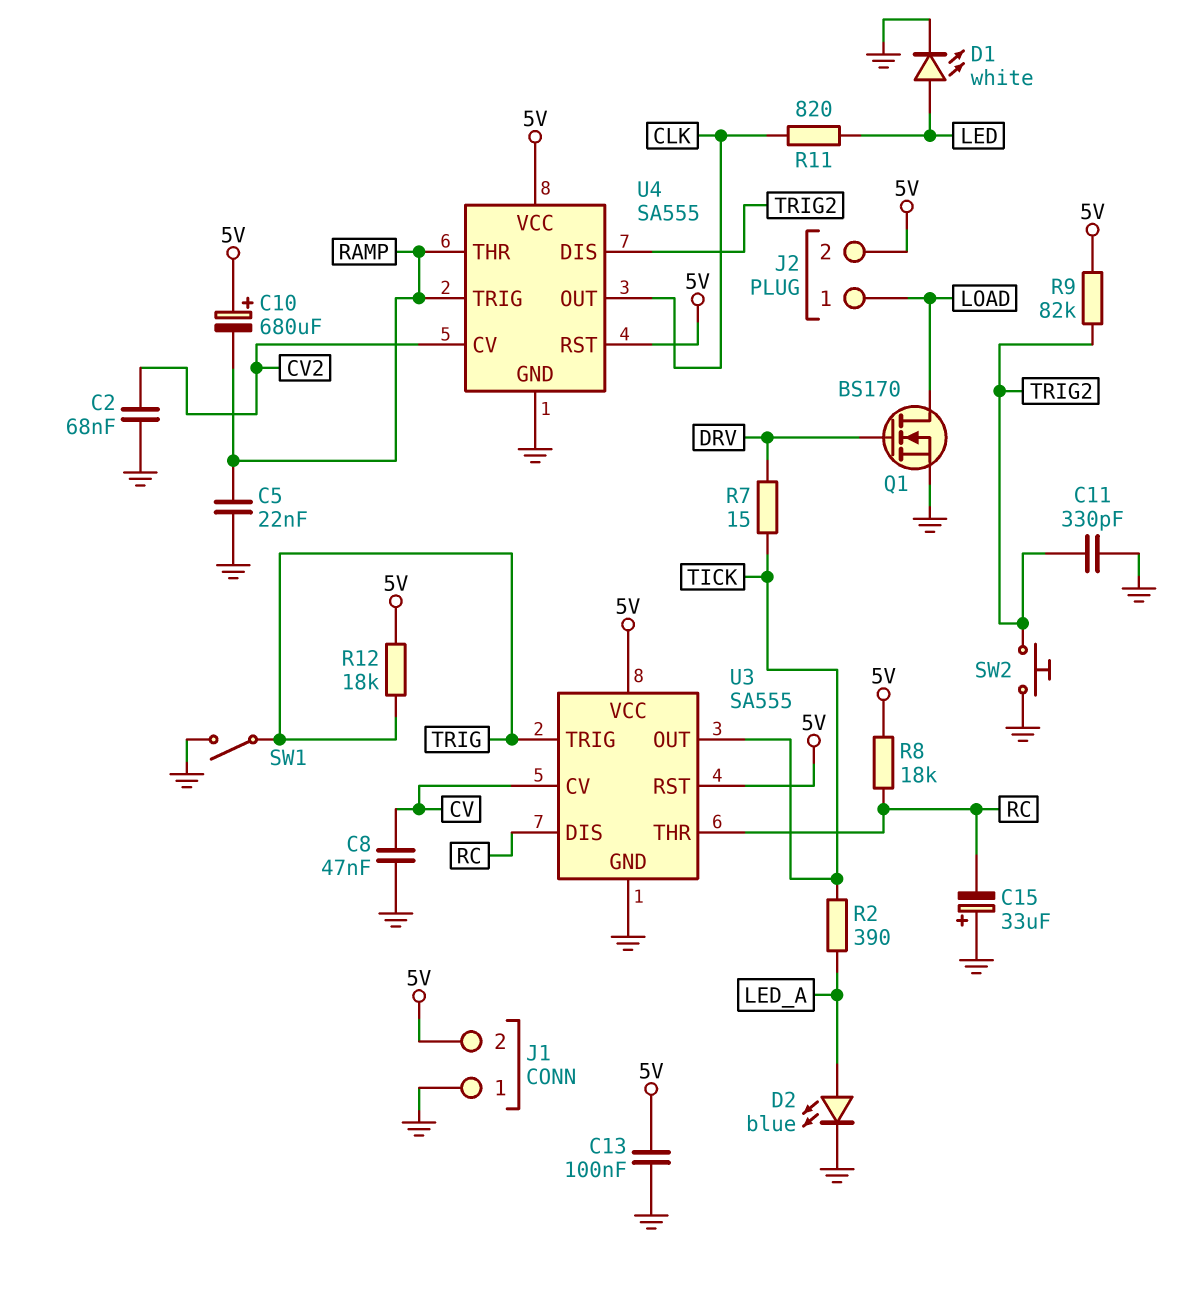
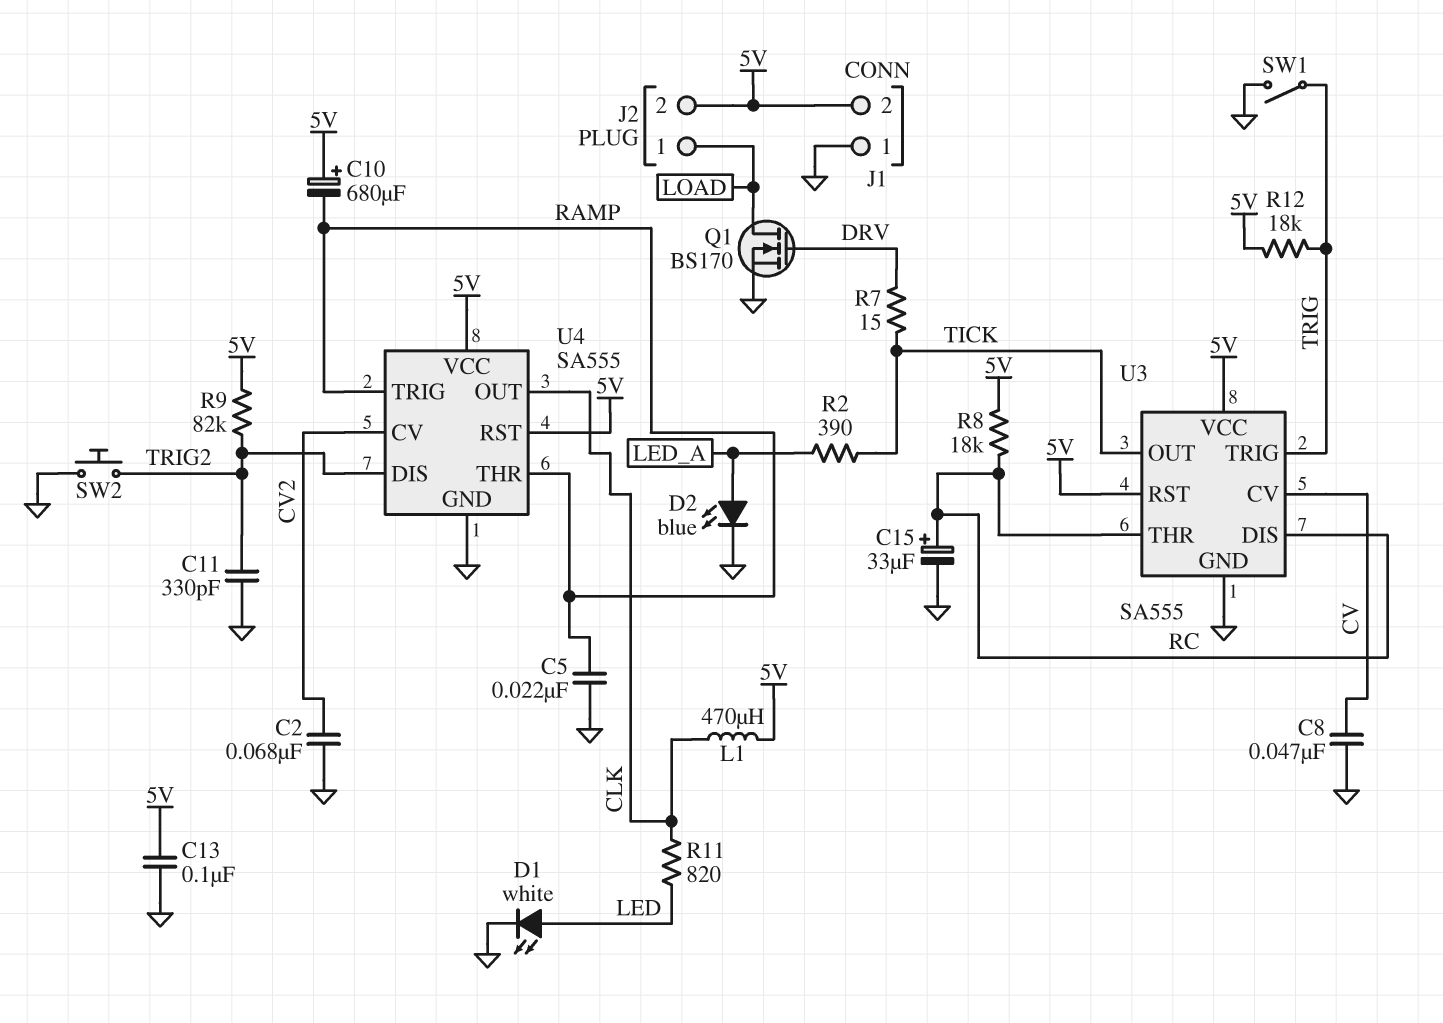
C15: 33uF (plus GND, minus RC) -> 33uF (plus RC, minus GND)
L1: none -> 470uH (5V, CLK)

